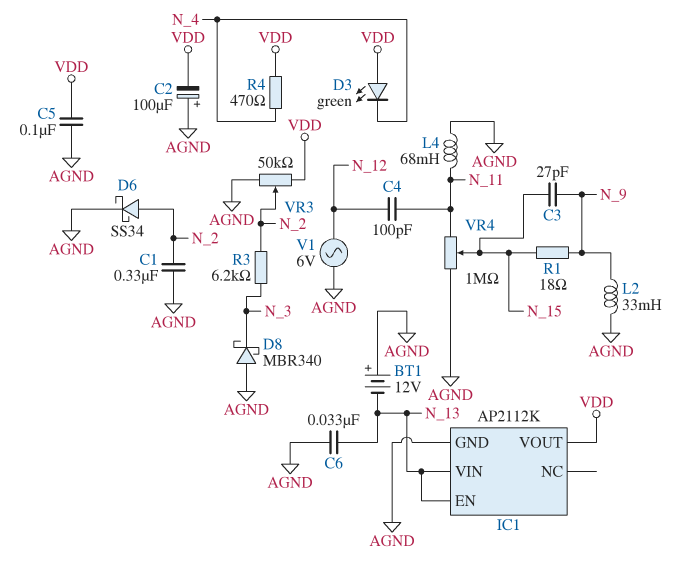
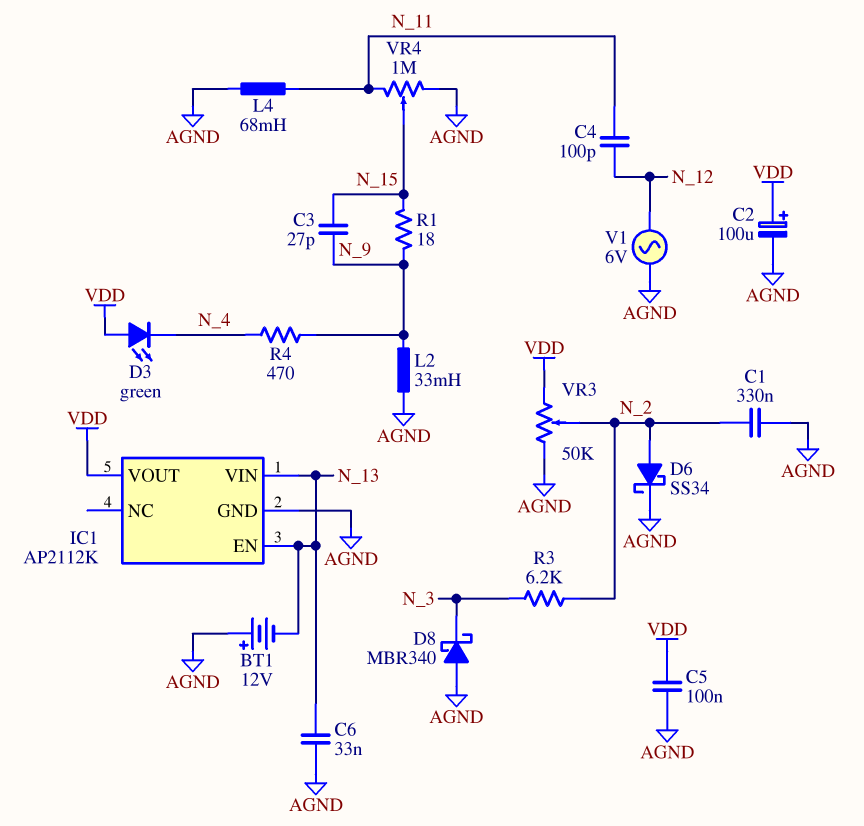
C2: 100uF (plus AGND, minus VDD) -> 100uF (plus VDD, minus AGND)
R4: 470 (N_4, VDD) -> 470 (N_4, N_9)

